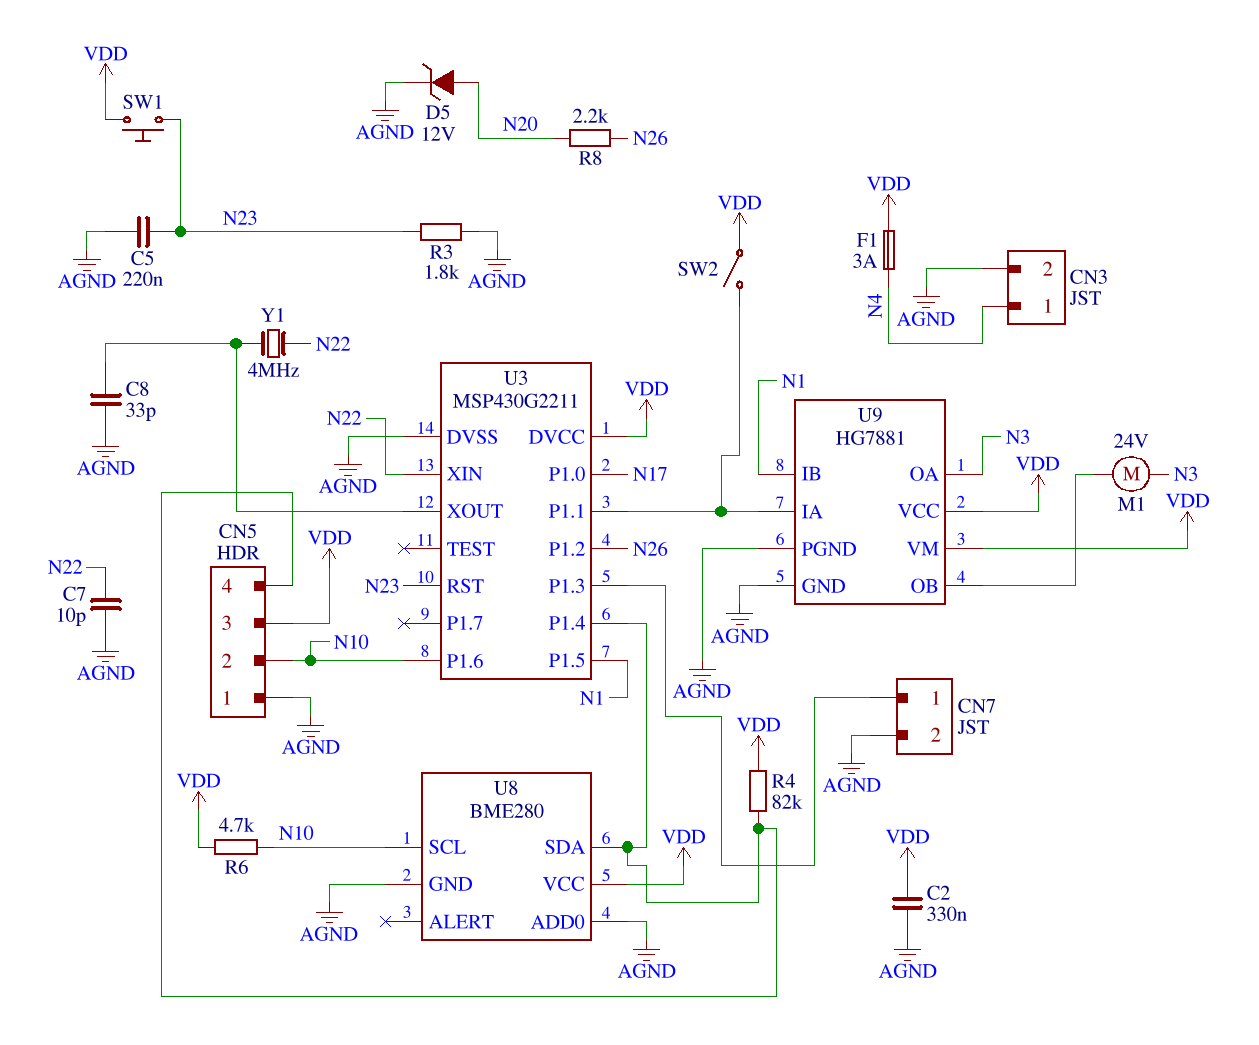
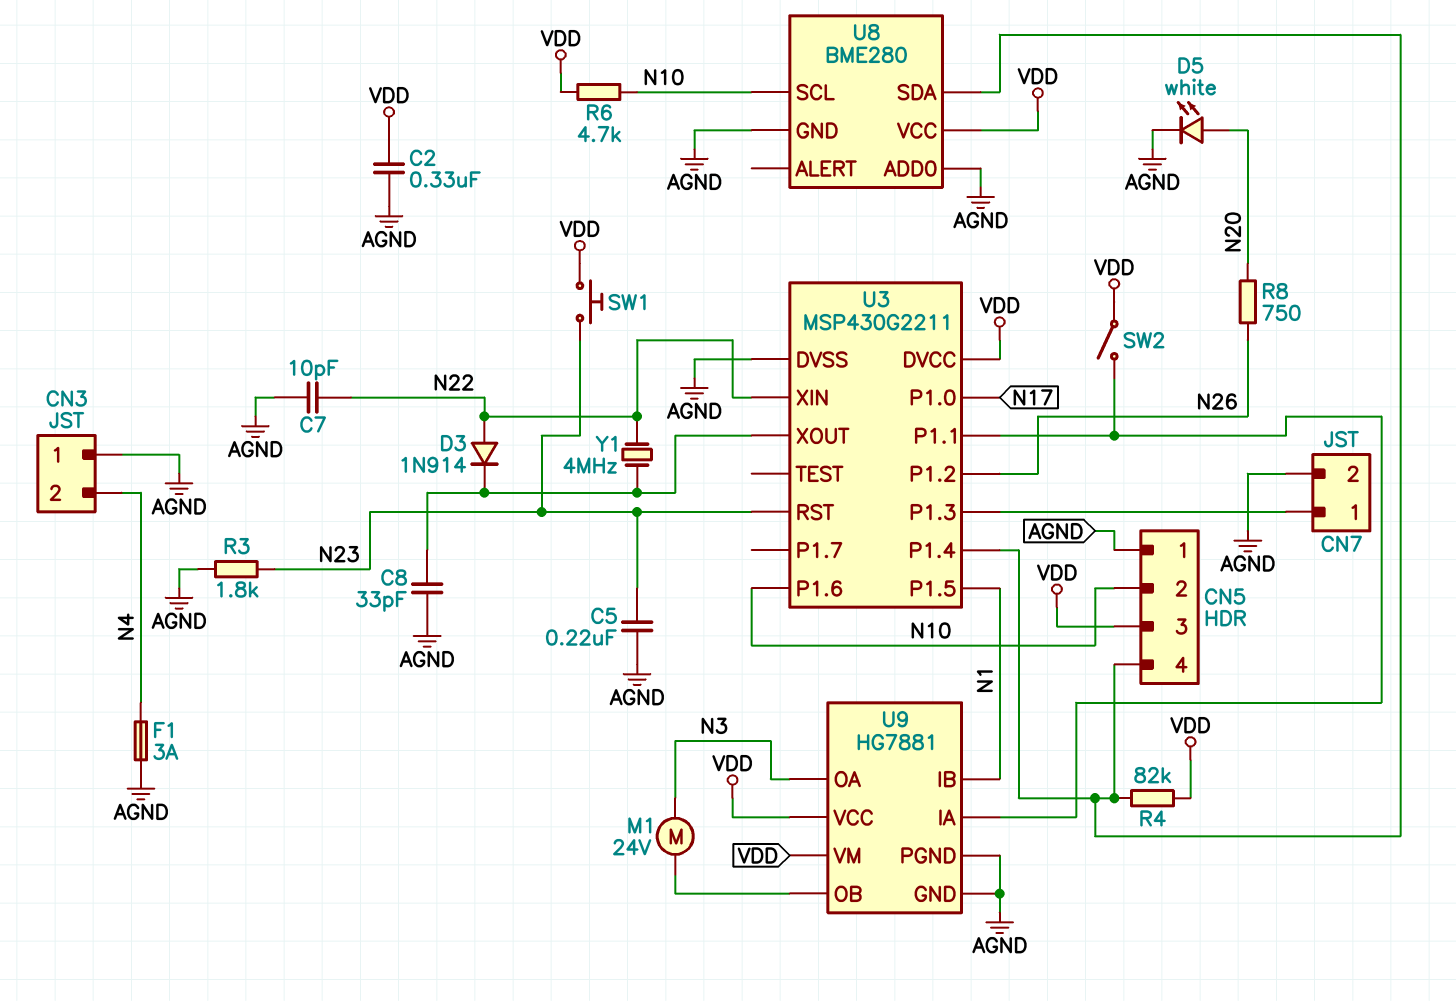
CN3 pin 1: N4 -> AGND
CN3 pin 2: AGND -> N4
D3: none -> diode 1N914 (A N22, K U3/XOUT)
D5: zener 12V (A N20, K AGND) -> LED white (A N20, K AGND)
F1: 3A (N4, VDD) -> 3A (AGND, N4)
R8: 2.2k (N20, N26) -> 750 (N20, N26)

